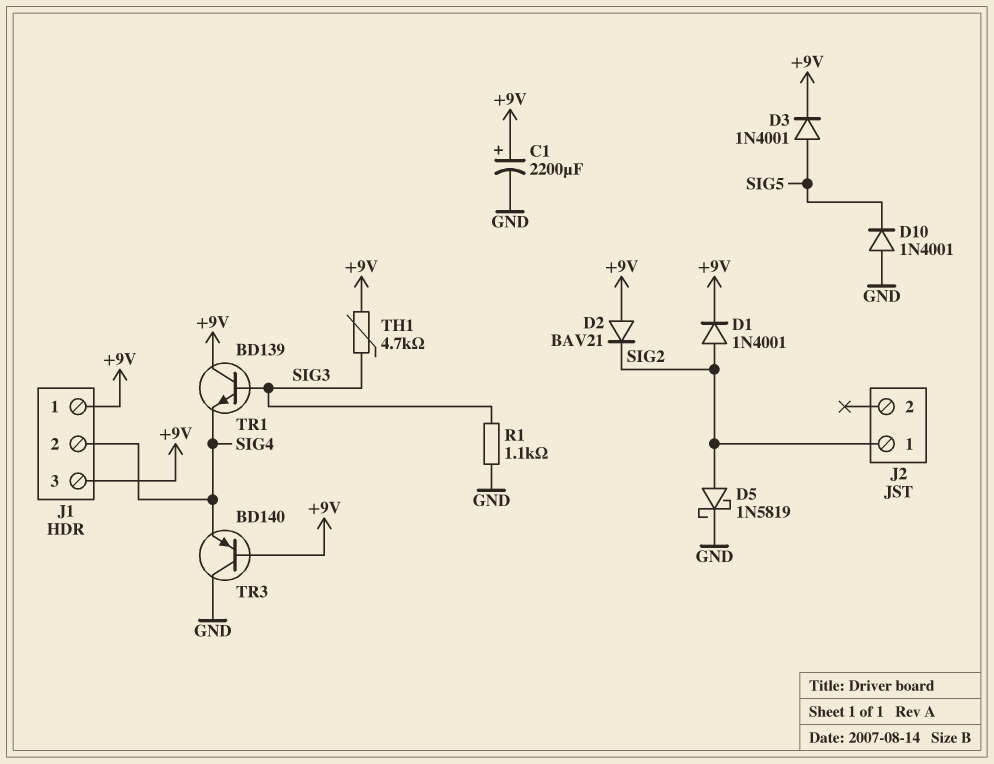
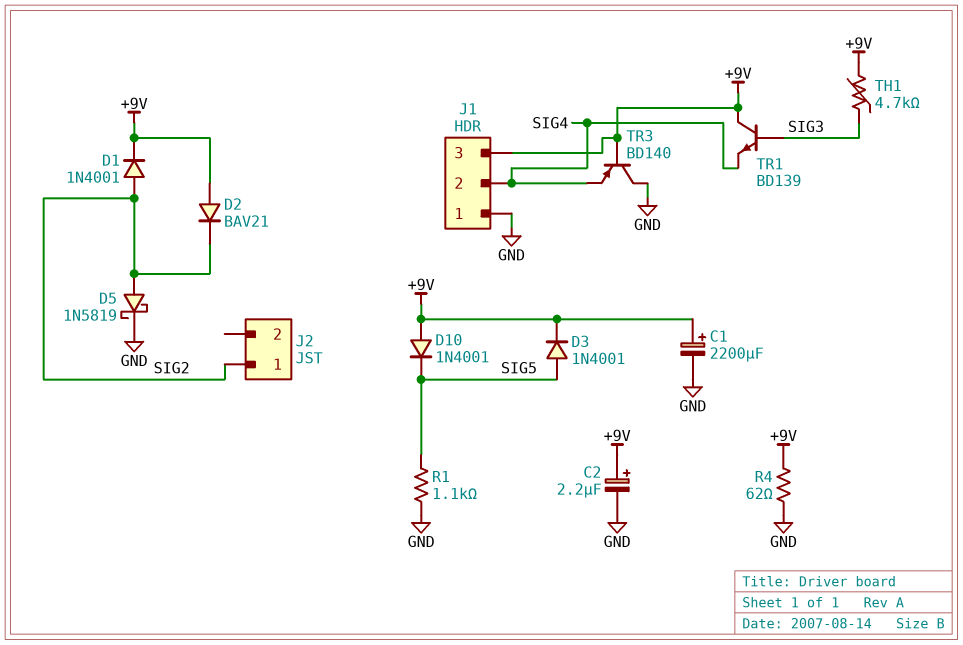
C2: none -> 2.2uF (plus +9V, minus GND)
D10: diode 1N4001 (A GND, K SIG5) -> diode 1N4001 (A +9V, K SIG5)
J1 pin 1: +9V -> GND
R1: 1.1k (GND, SIG3) -> 1.1k (GND, SIG5)
R4: none -> 62 (+9V, GND)

